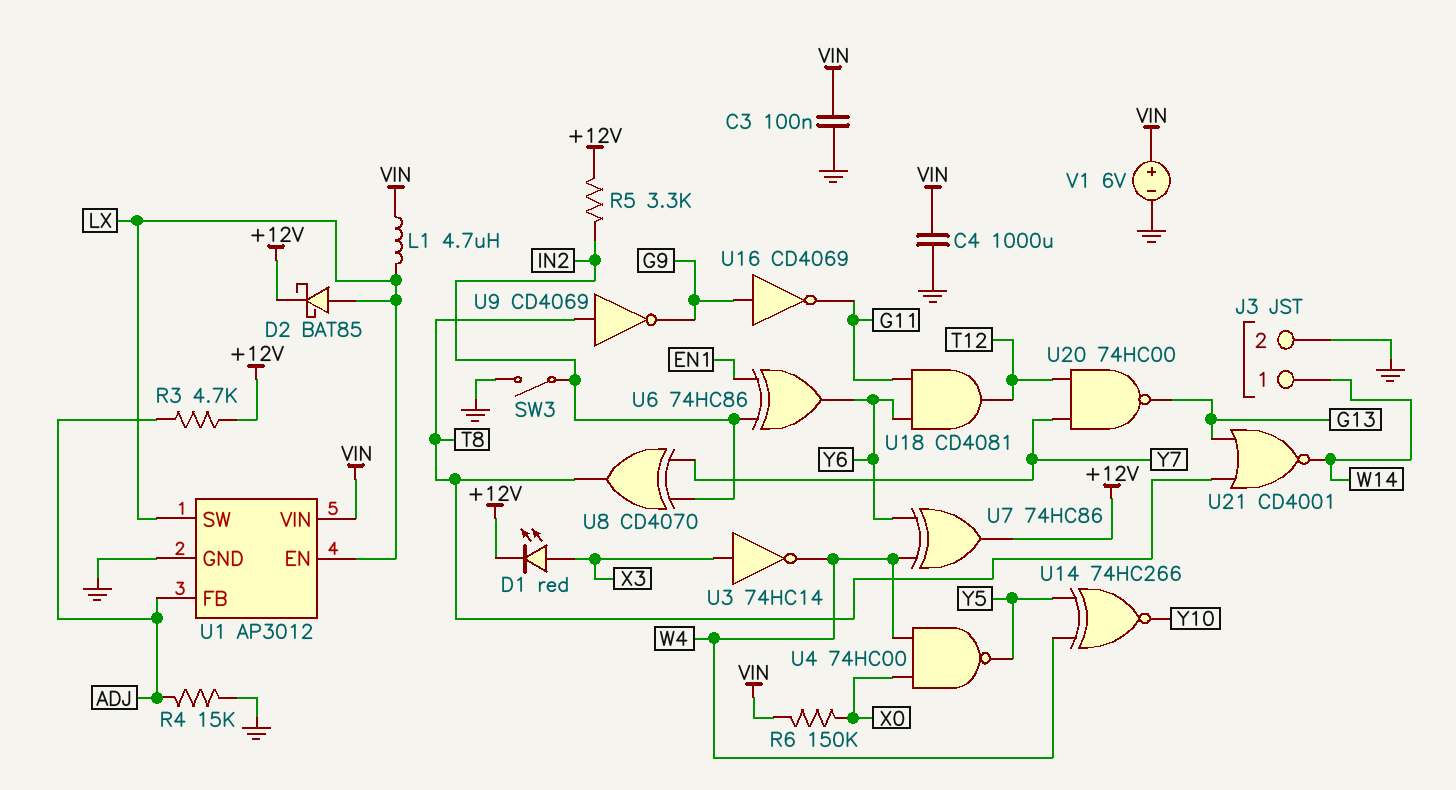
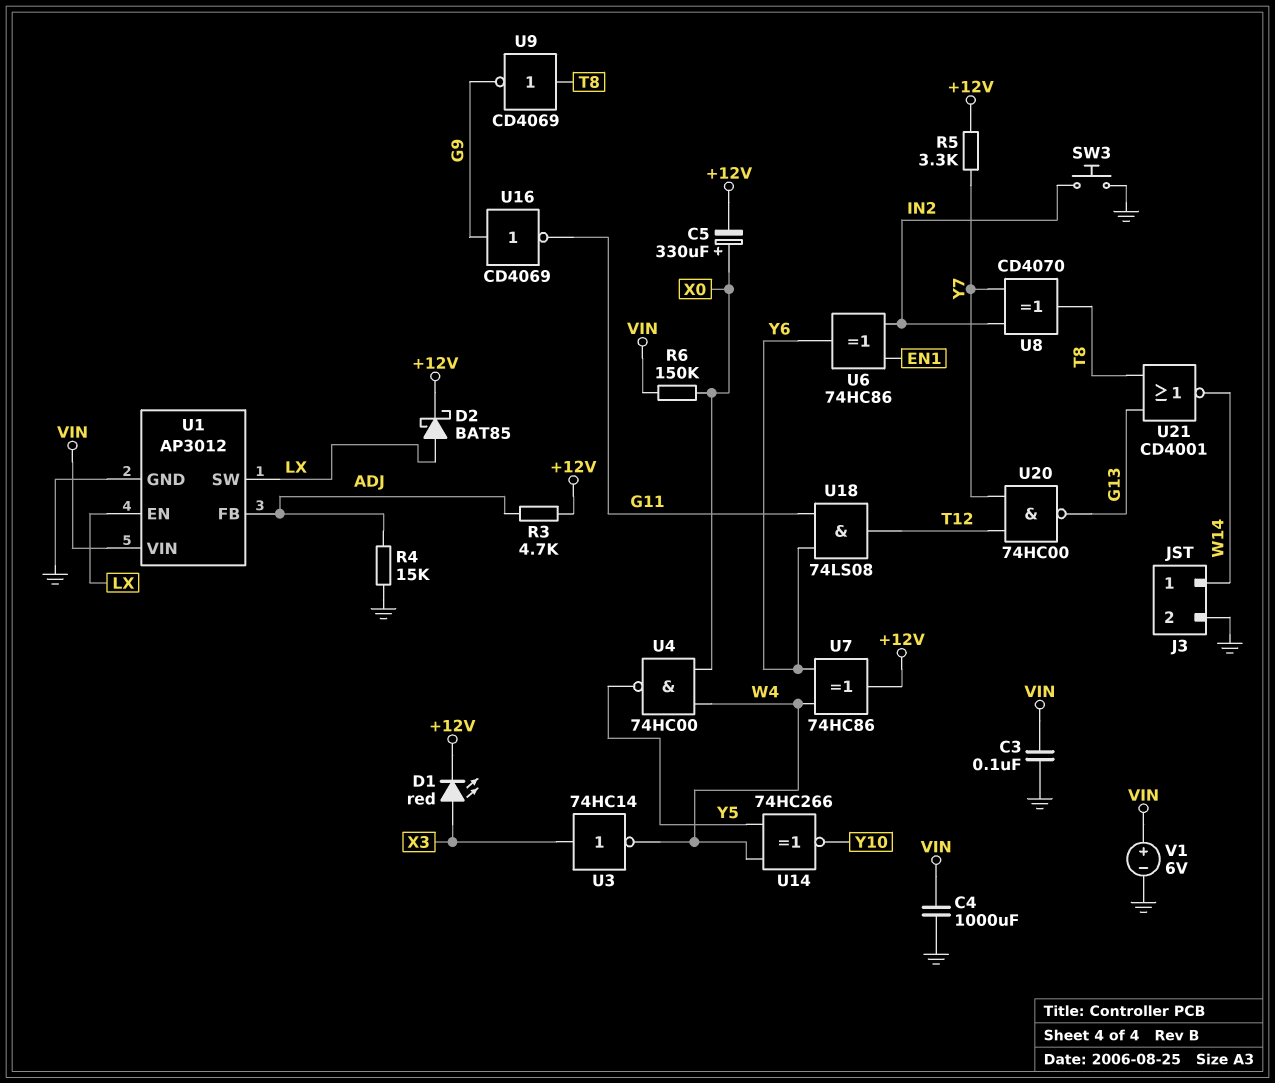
C5: none -> 330uF (plus X0, minus +12V)
L1: 4.7uH (LX, VIN) -> none
R5: 3.3k (+12V, IN2) -> 3.3k (+12V, Y7)
SW3: switch (GND, IN2) -> button (GND, IN2)
U18: AND CD4081 (in G11, in Y6, out T12) -> AND 74LS08 (in G11, in Y6, out T12)

